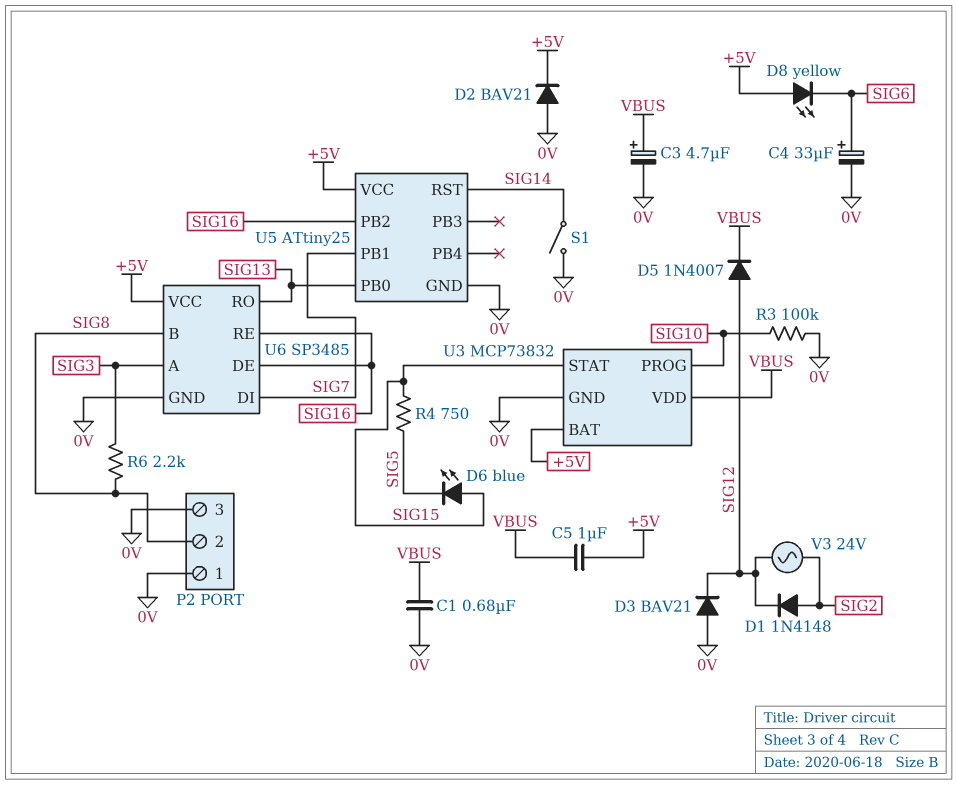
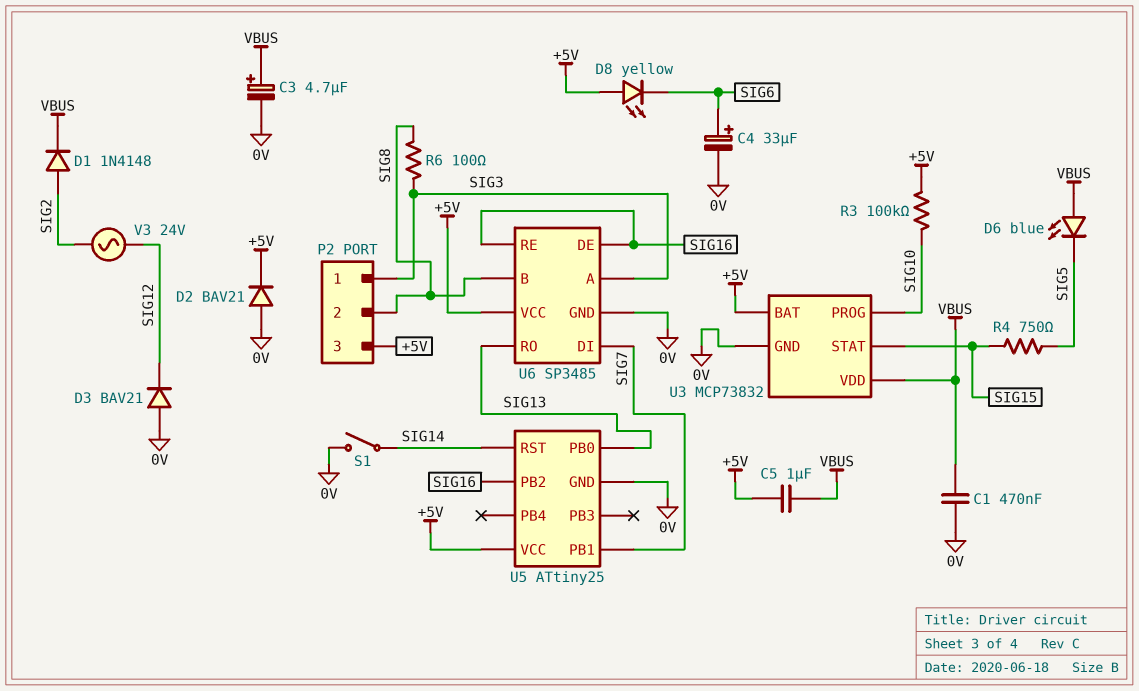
C1: 680nF (0V, VBUS) -> 470nF (0V, VBUS)
D1: diode 1N4148 (A SIG2, K SIG12) -> diode 1N4148 (A SIG2, K VBUS)
D5: diode 1N4007 (A SIG12, K VBUS) -> none
D6: LED blue (A SIG15, K SIG5) -> LED blue (A VBUS, K SIG5)
P2 pin 1: 0V -> SIG3
P2 pin 3: 0V -> +5V
R3: 100k (0V, SIG10) -> 100k (+5V, SIG10)
R6: 2.2k (SIG3, SIG8) -> 100 (SIG3, SIG8)

